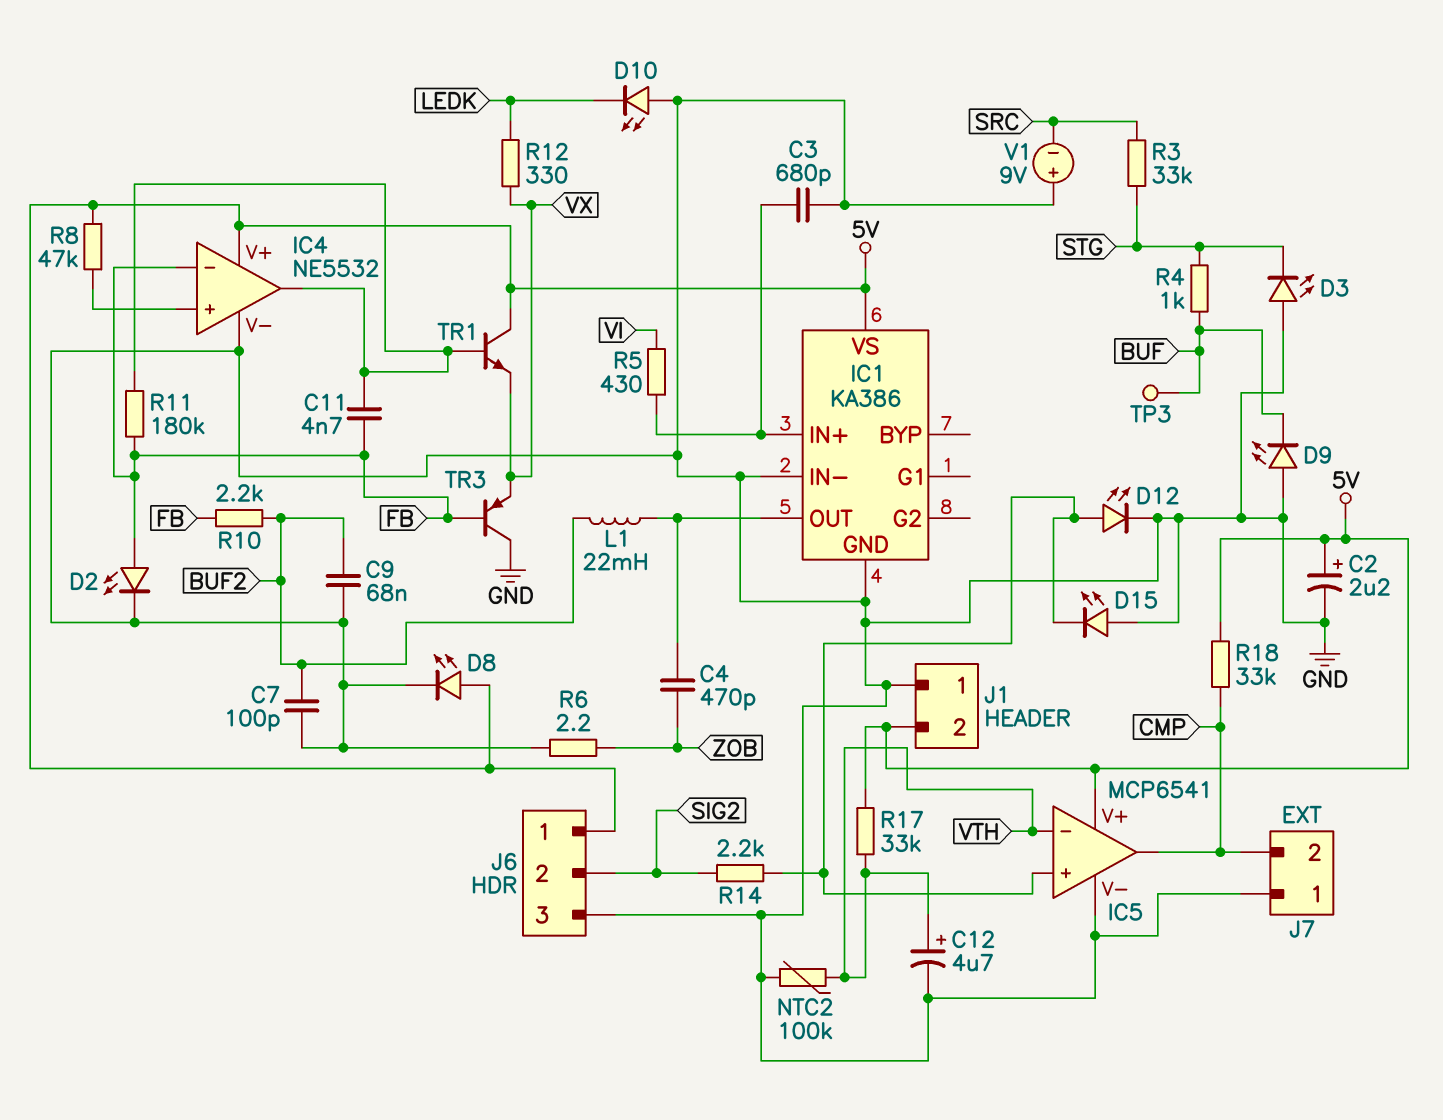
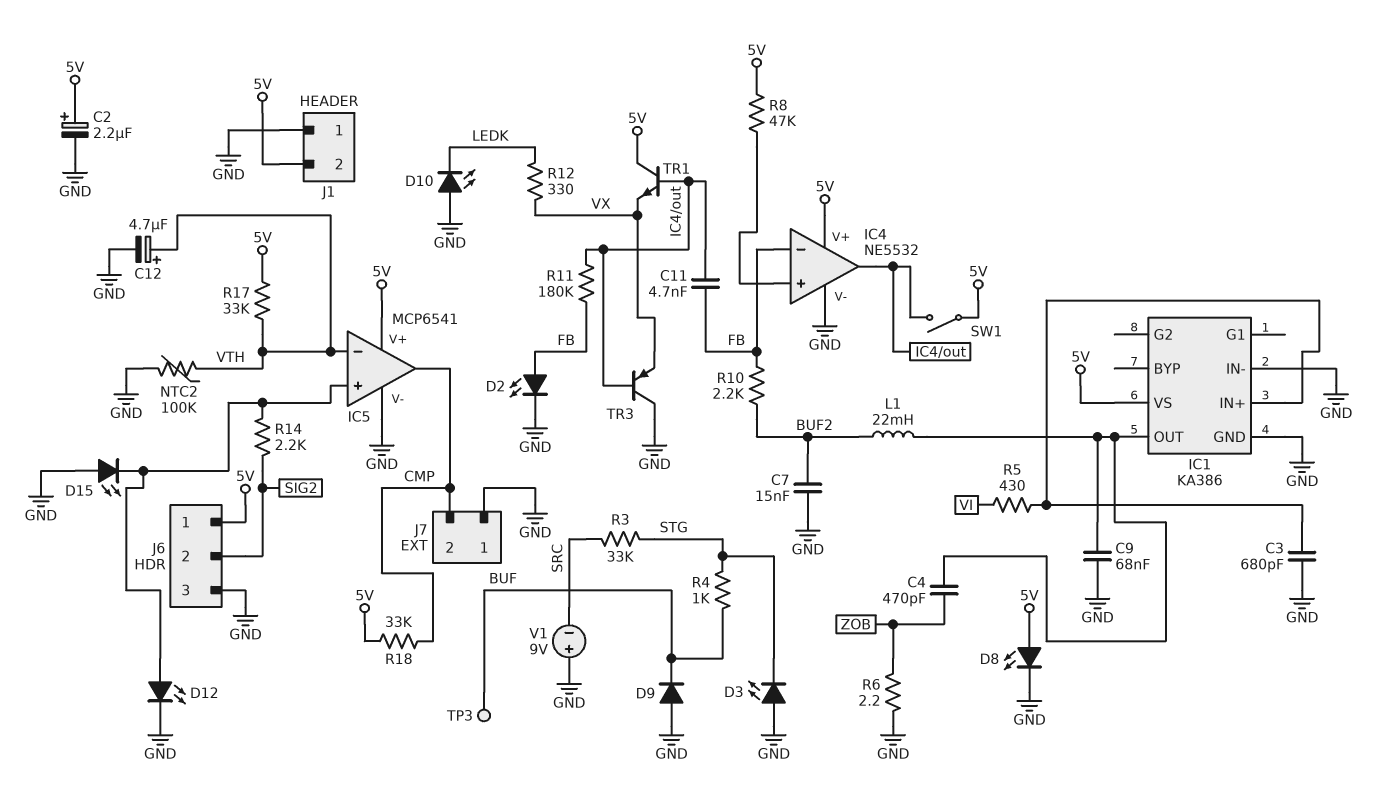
C7: 100pF (BUF2, GND) -> 15nF (BUF2, GND)
C9: 68nF (BUF2, GND) -> 68nF (GND, IC1/OUT)
D9: LED (A GND, K BUF) -> diode (A GND, K BUF)
SW1: none -> switch (5V, IC4/out)
TR3: PNP (B FB, C GND, E VX) -> PNP (B IC4/out, C GND, E VX)

